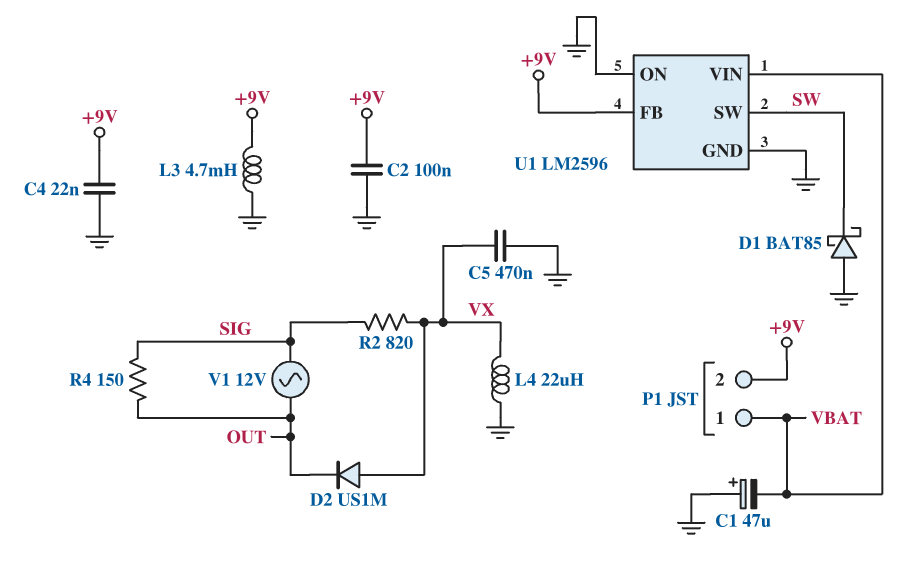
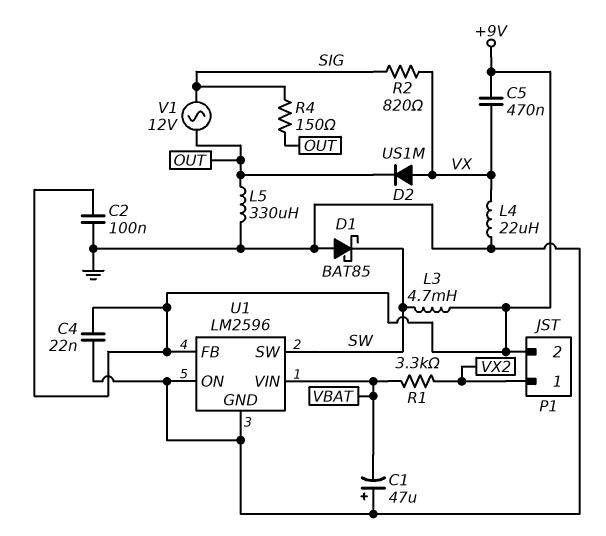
C5: 470nF (GND, VX) -> 470nF (+9V, VX)
L3: 4.7mH (+9V, GND) -> 4.7mH (+9V, SW)
L5: none -> 330uH (GND, OUT)
P1 pin 1: VBAT -> VX2
R1: none -> 3.3k (VBAT, VX2)

